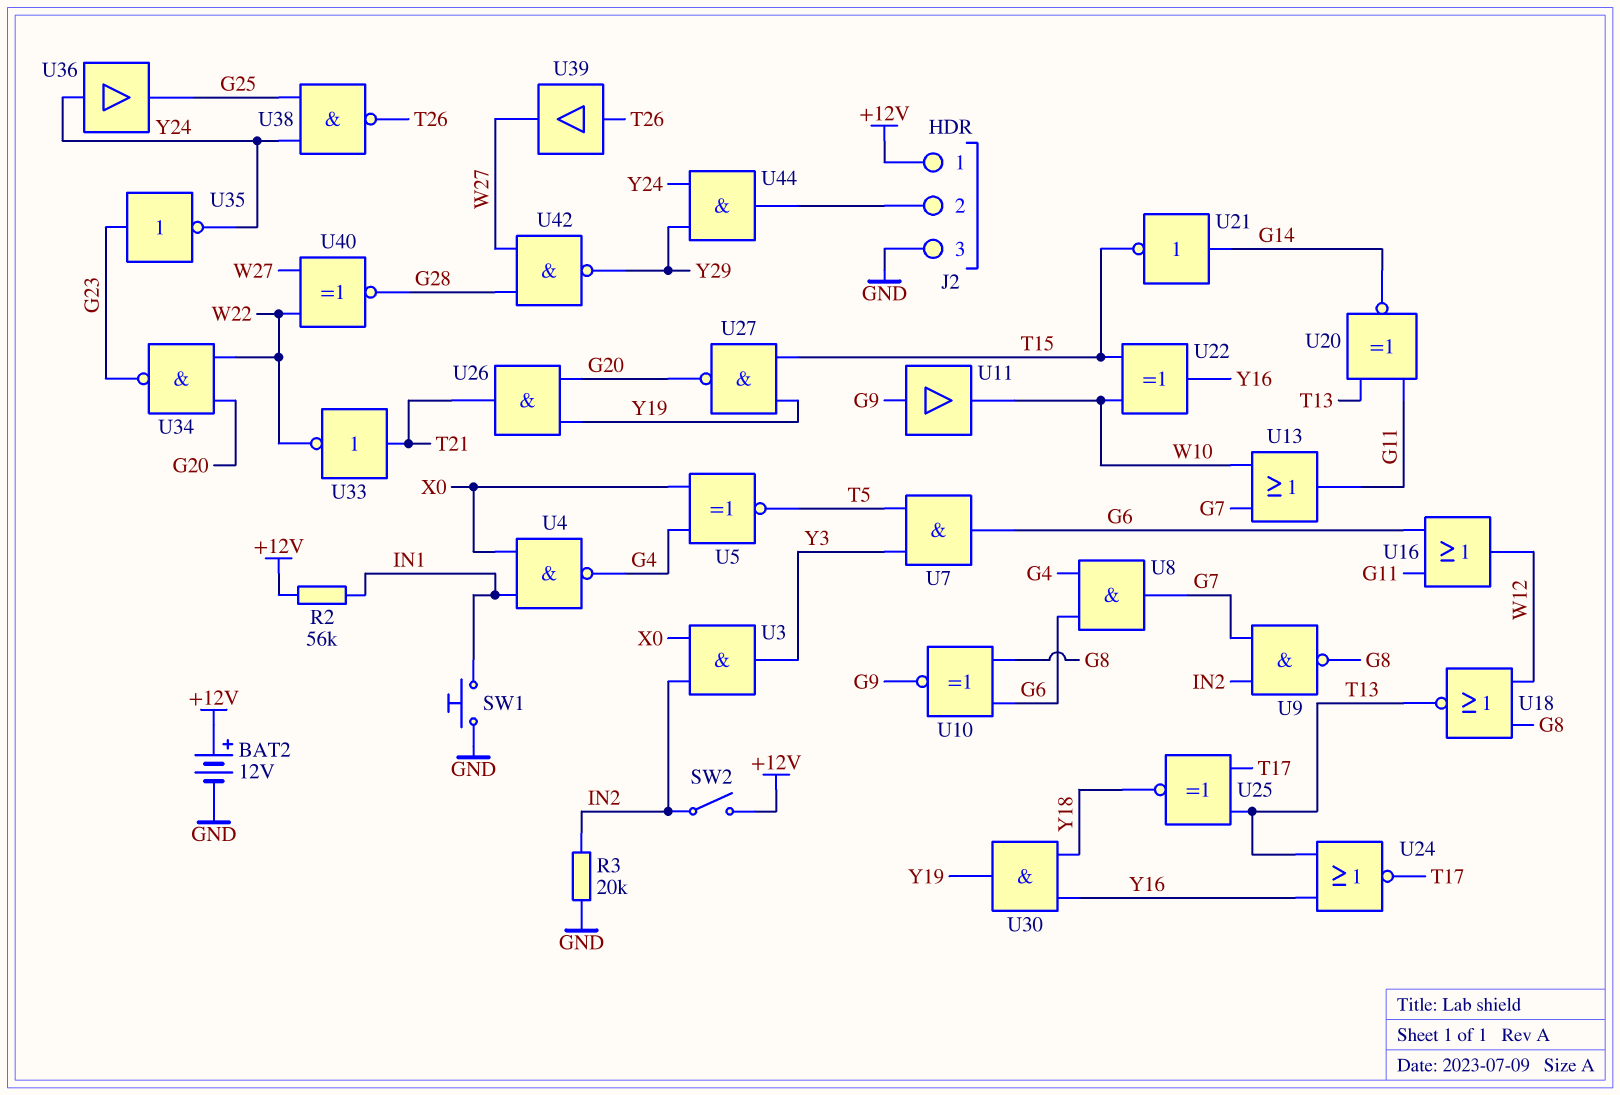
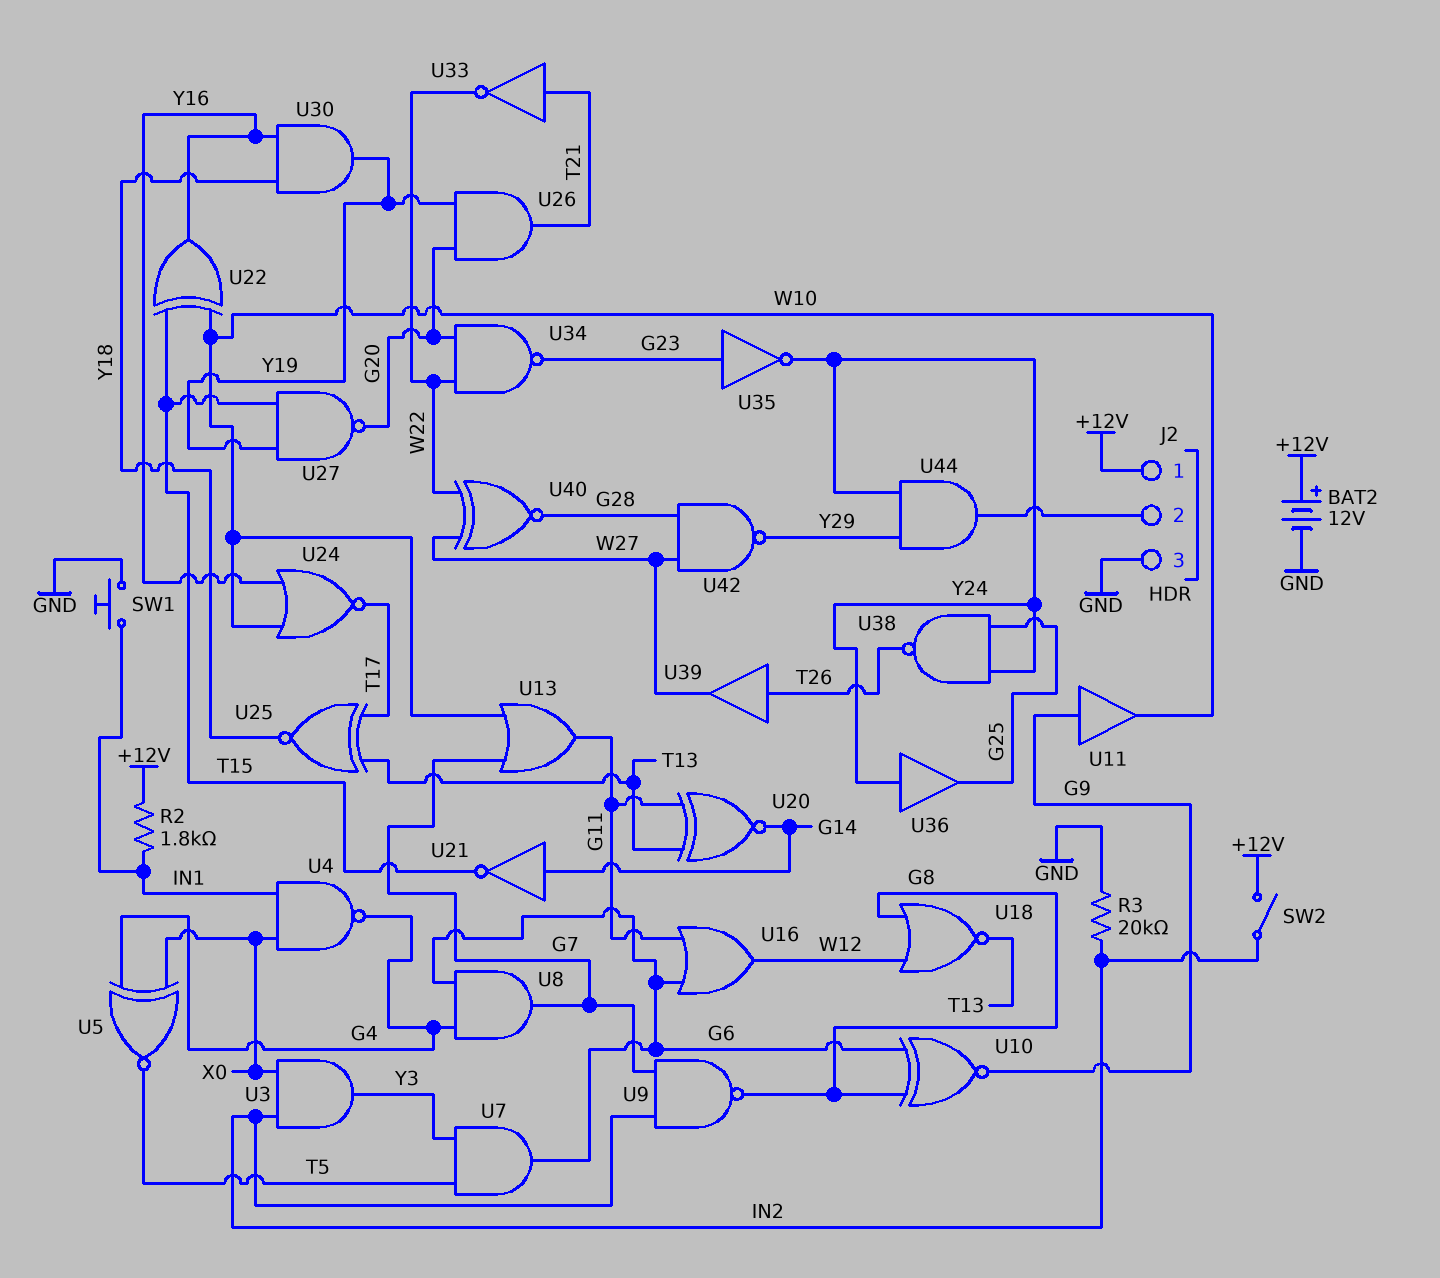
R2: 56k (+12V, IN1) -> 1.8k (+12V, IN1)
U24: NOR (in T13, in Y16, out T17) -> NOR (in W10, in Y16, out T17)

